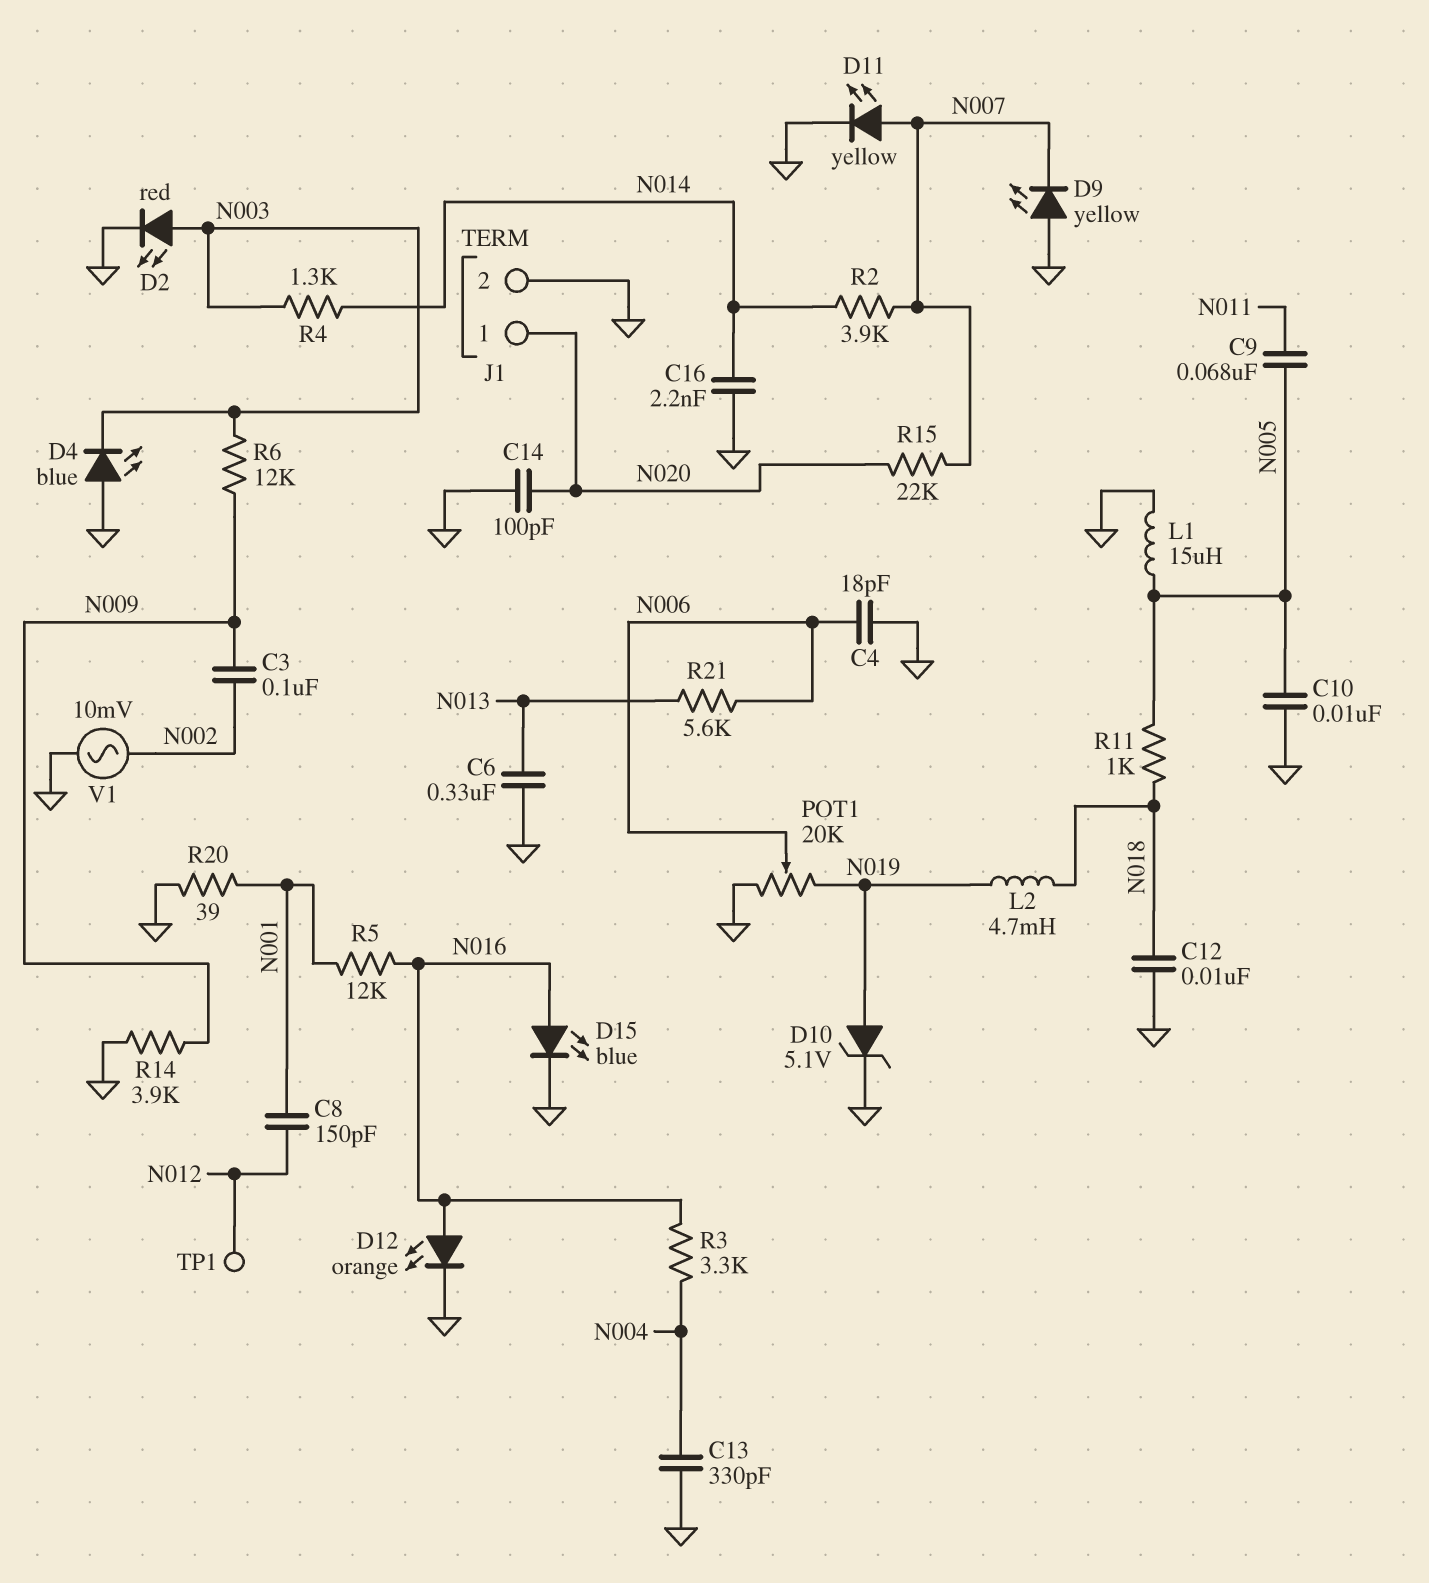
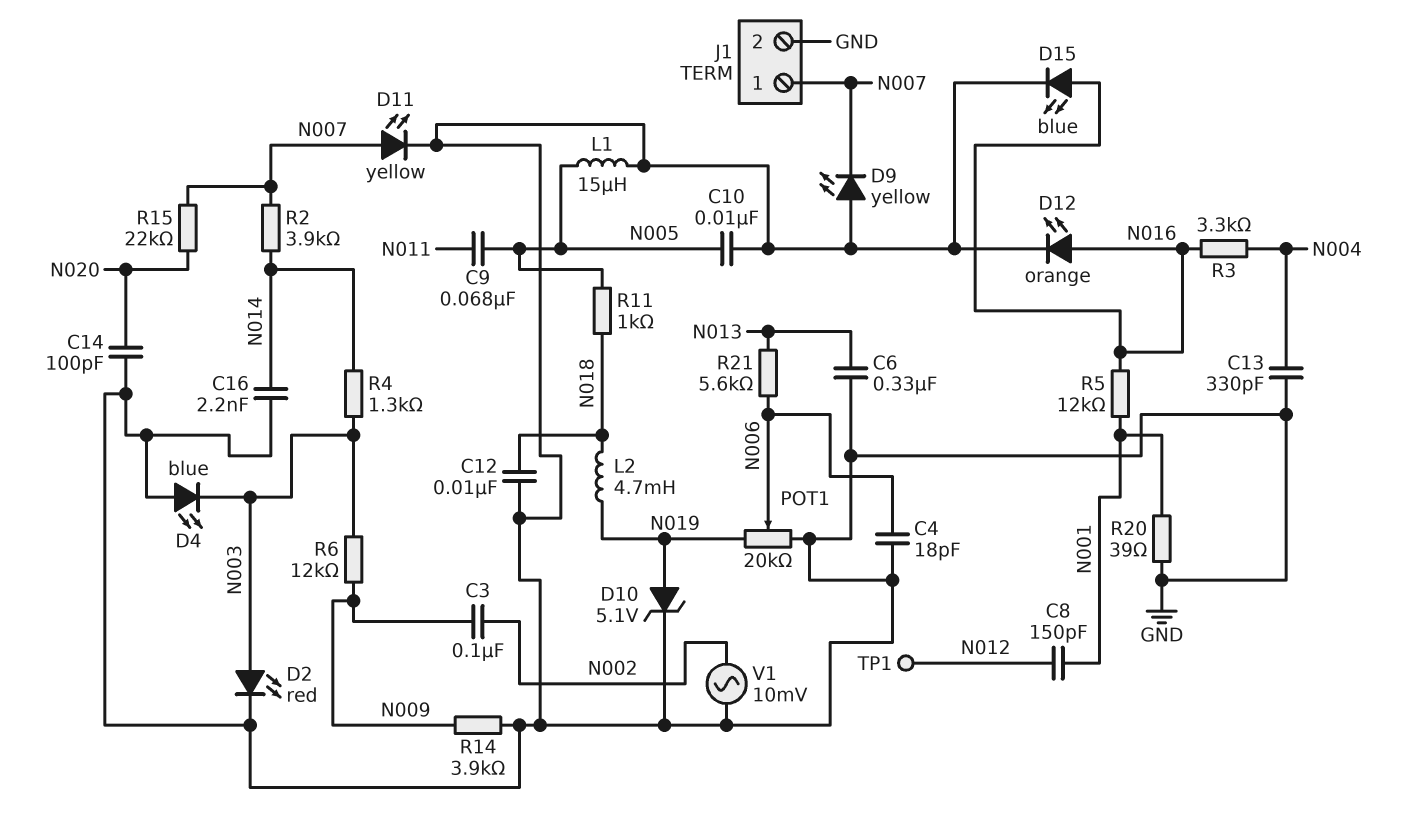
J1 pin 1: N020 -> N007

